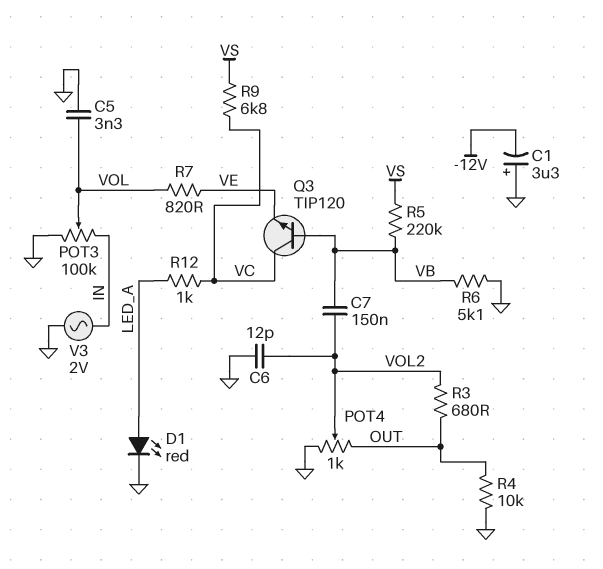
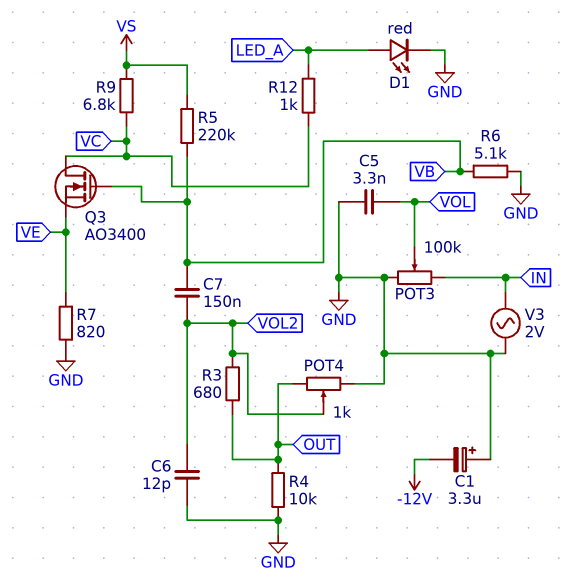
Q3: NPN TIP120 (B VB, C VC, E VE) -> NMOS AO3400 (G VB, D VC, S VE)
R7: 820 (VE, VOL) -> 820 (GND, VE)

